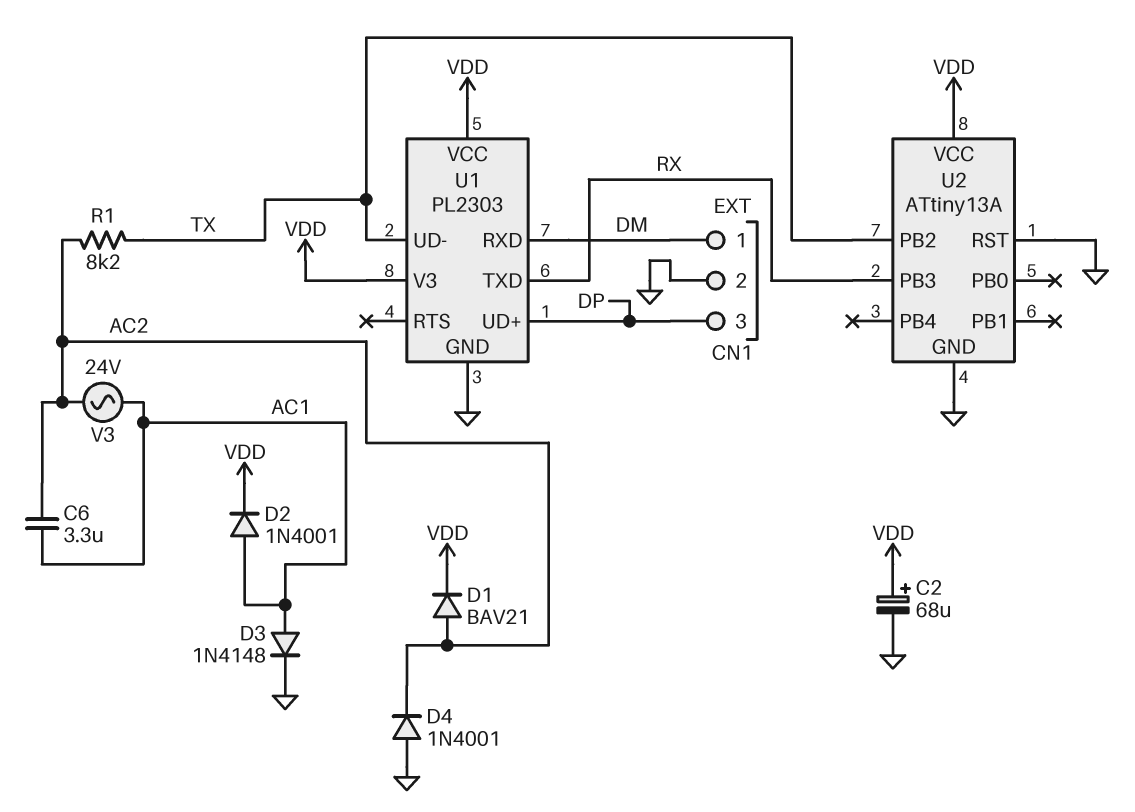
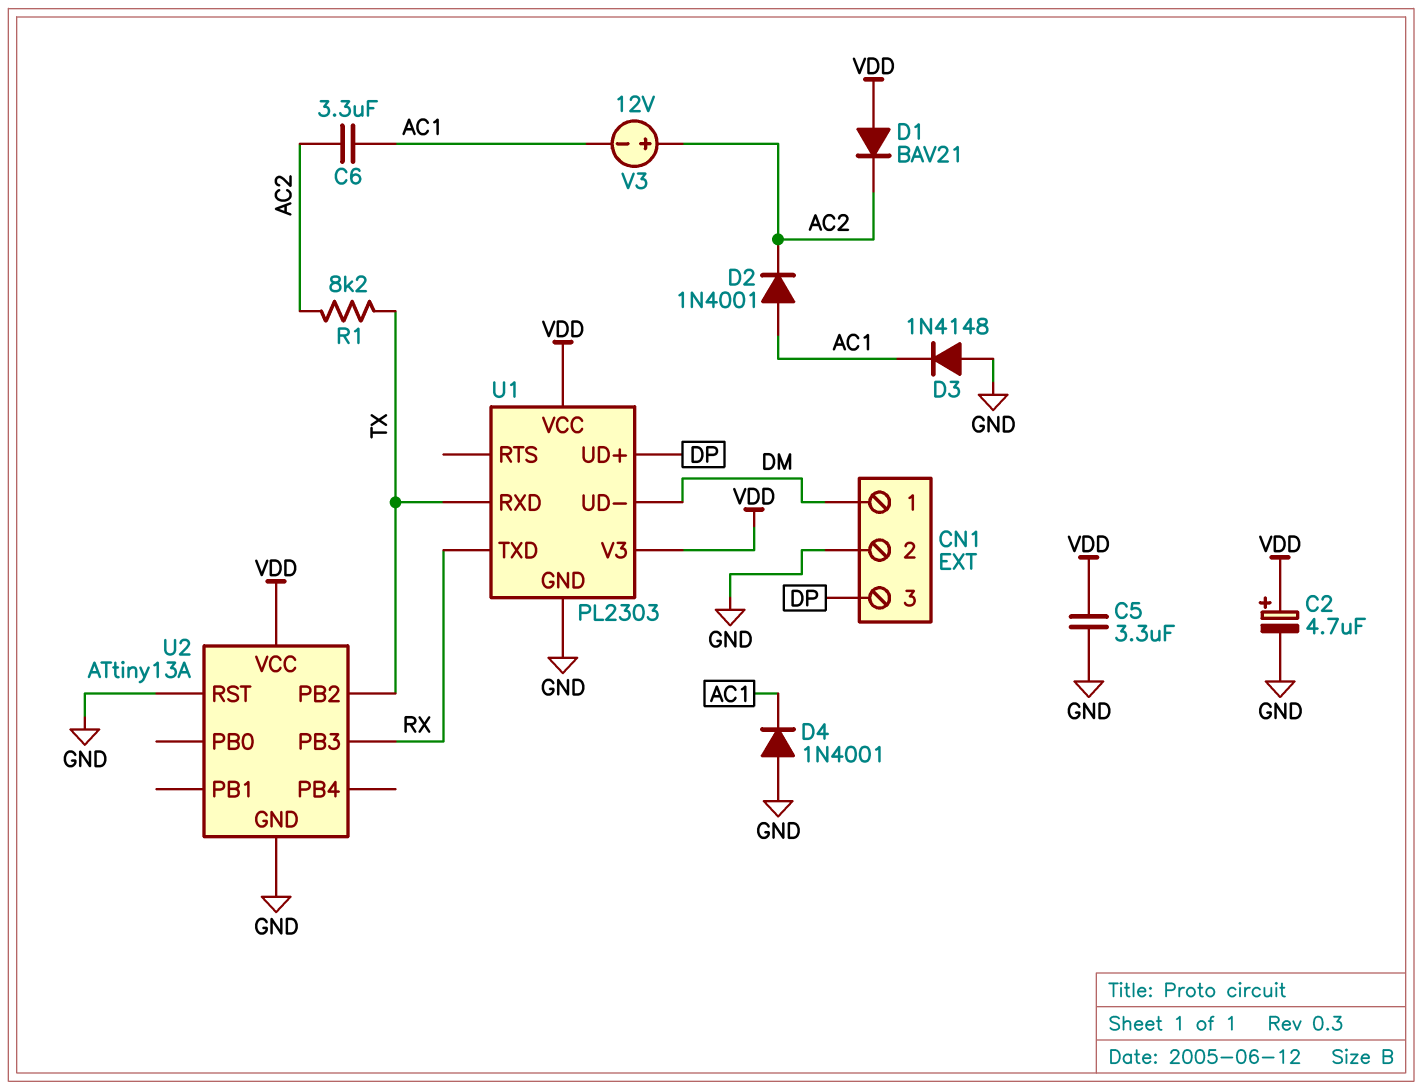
C2: 68uF (plus VDD, minus GND) -> 4.7uF (plus VDD, minus GND)
C5: none -> 3.3uF (GND, VDD)
D1: diode BAV21 (A AC2, K VDD) -> diode BAV21 (A VDD, K AC2)
D2: diode 1N4001 (A AC1, K VDD) -> diode 1N4001 (A AC1, K AC2)
D3: diode 1N4148 (A AC1, K GND) -> diode 1N4148 (A GND, K AC1)
D4: diode 1N4001 (A GND, K AC2) -> diode 1N4001 (A GND, K AC1)
U1 pin RXD: DM -> TX
U1 pin UD-: TX -> DM
V3: AC 24V (AC1, AC2) -> 12V (plus AC2, minus AC1)

